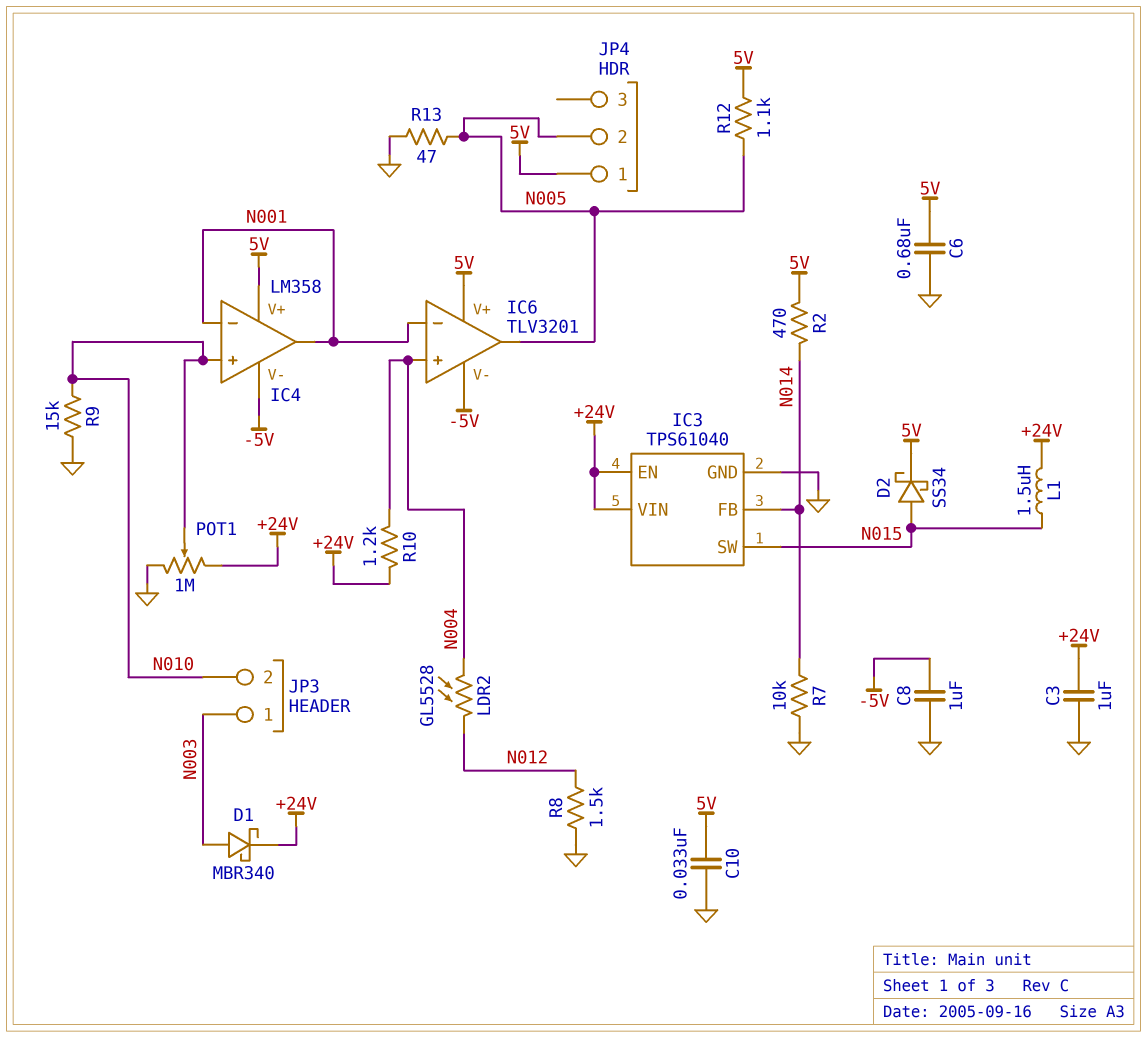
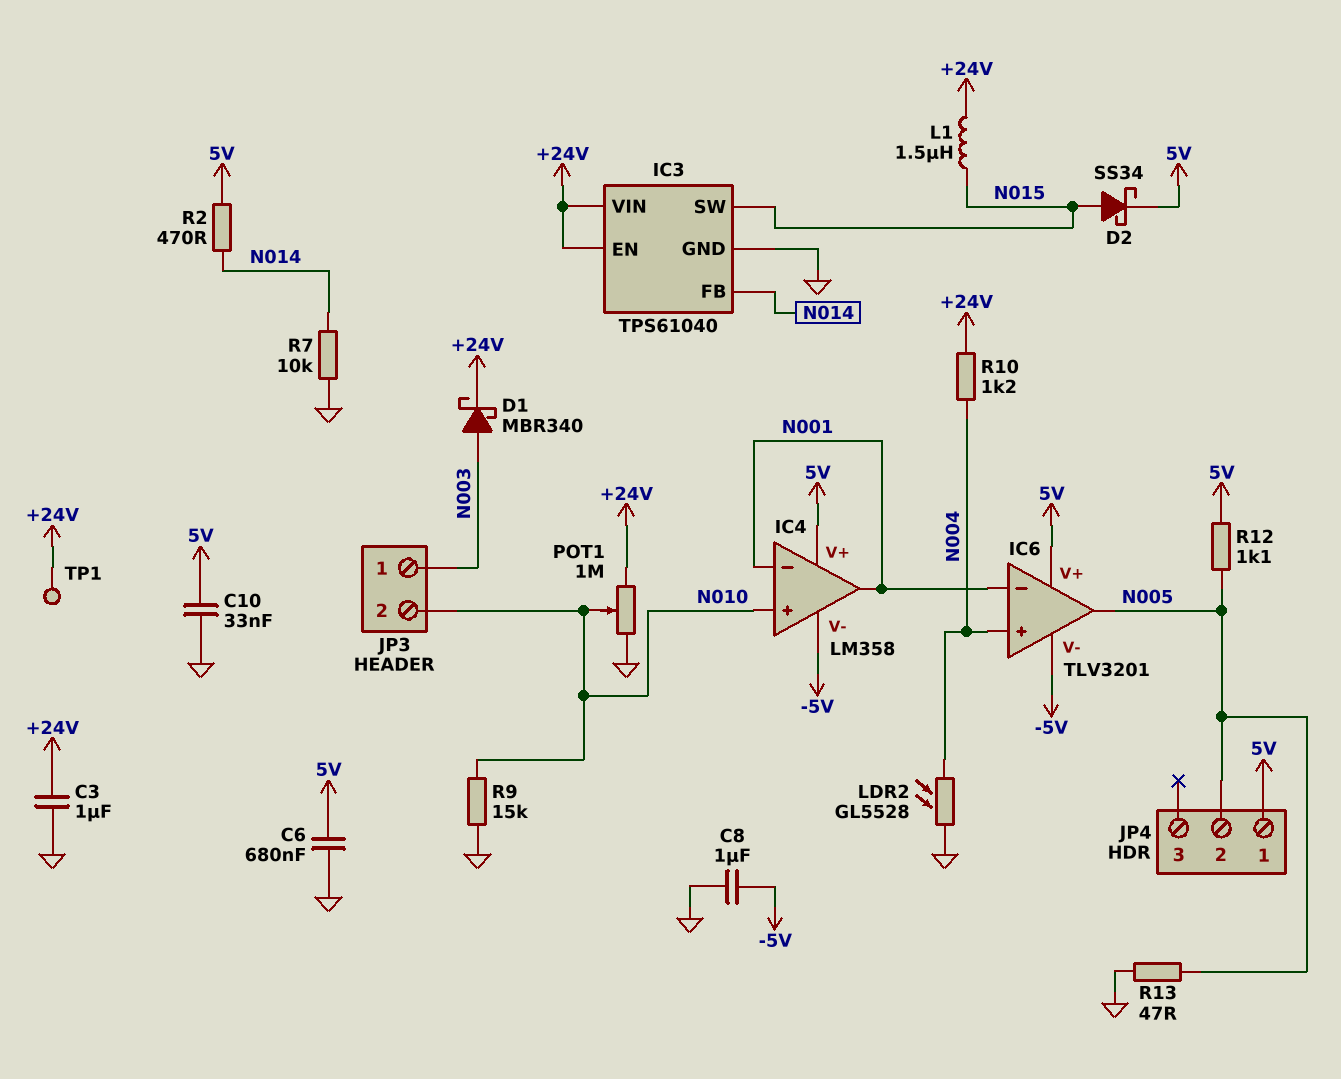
LDR2: GL5528 (N004, N012) -> GL5528 (GND, N004)
R8: 1.5k (GND, N012) -> none
TP1: none -> test point (+24V)

